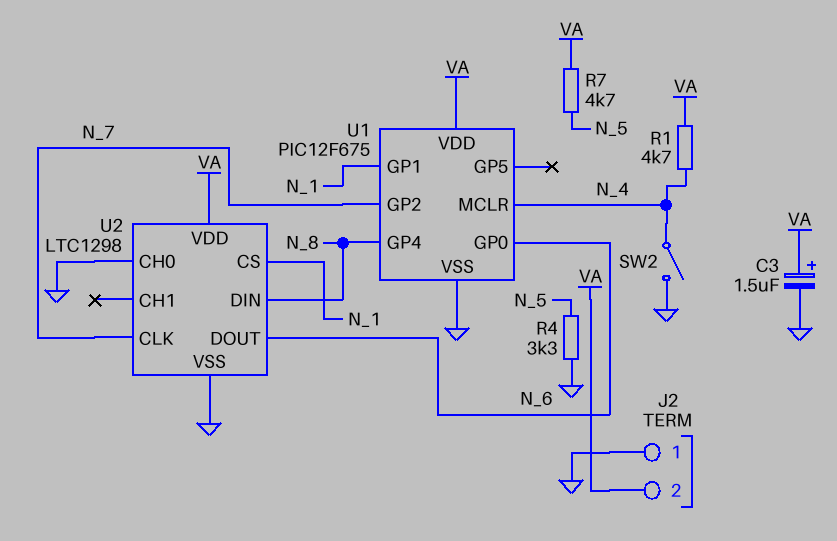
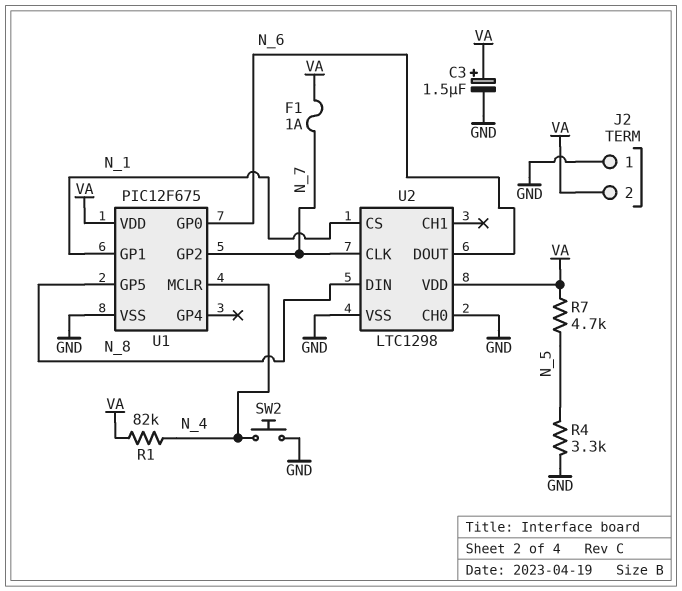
F1: none -> 1A (N_7, VA)
R1: 4.7k (N_4, VA) -> 82k (N_4, VA)
SW2: switch (GND, N_4) -> button (GND, N_4)
U1 pin GP4: N_8 -> none
U1 pin GP5: none -> N_8

